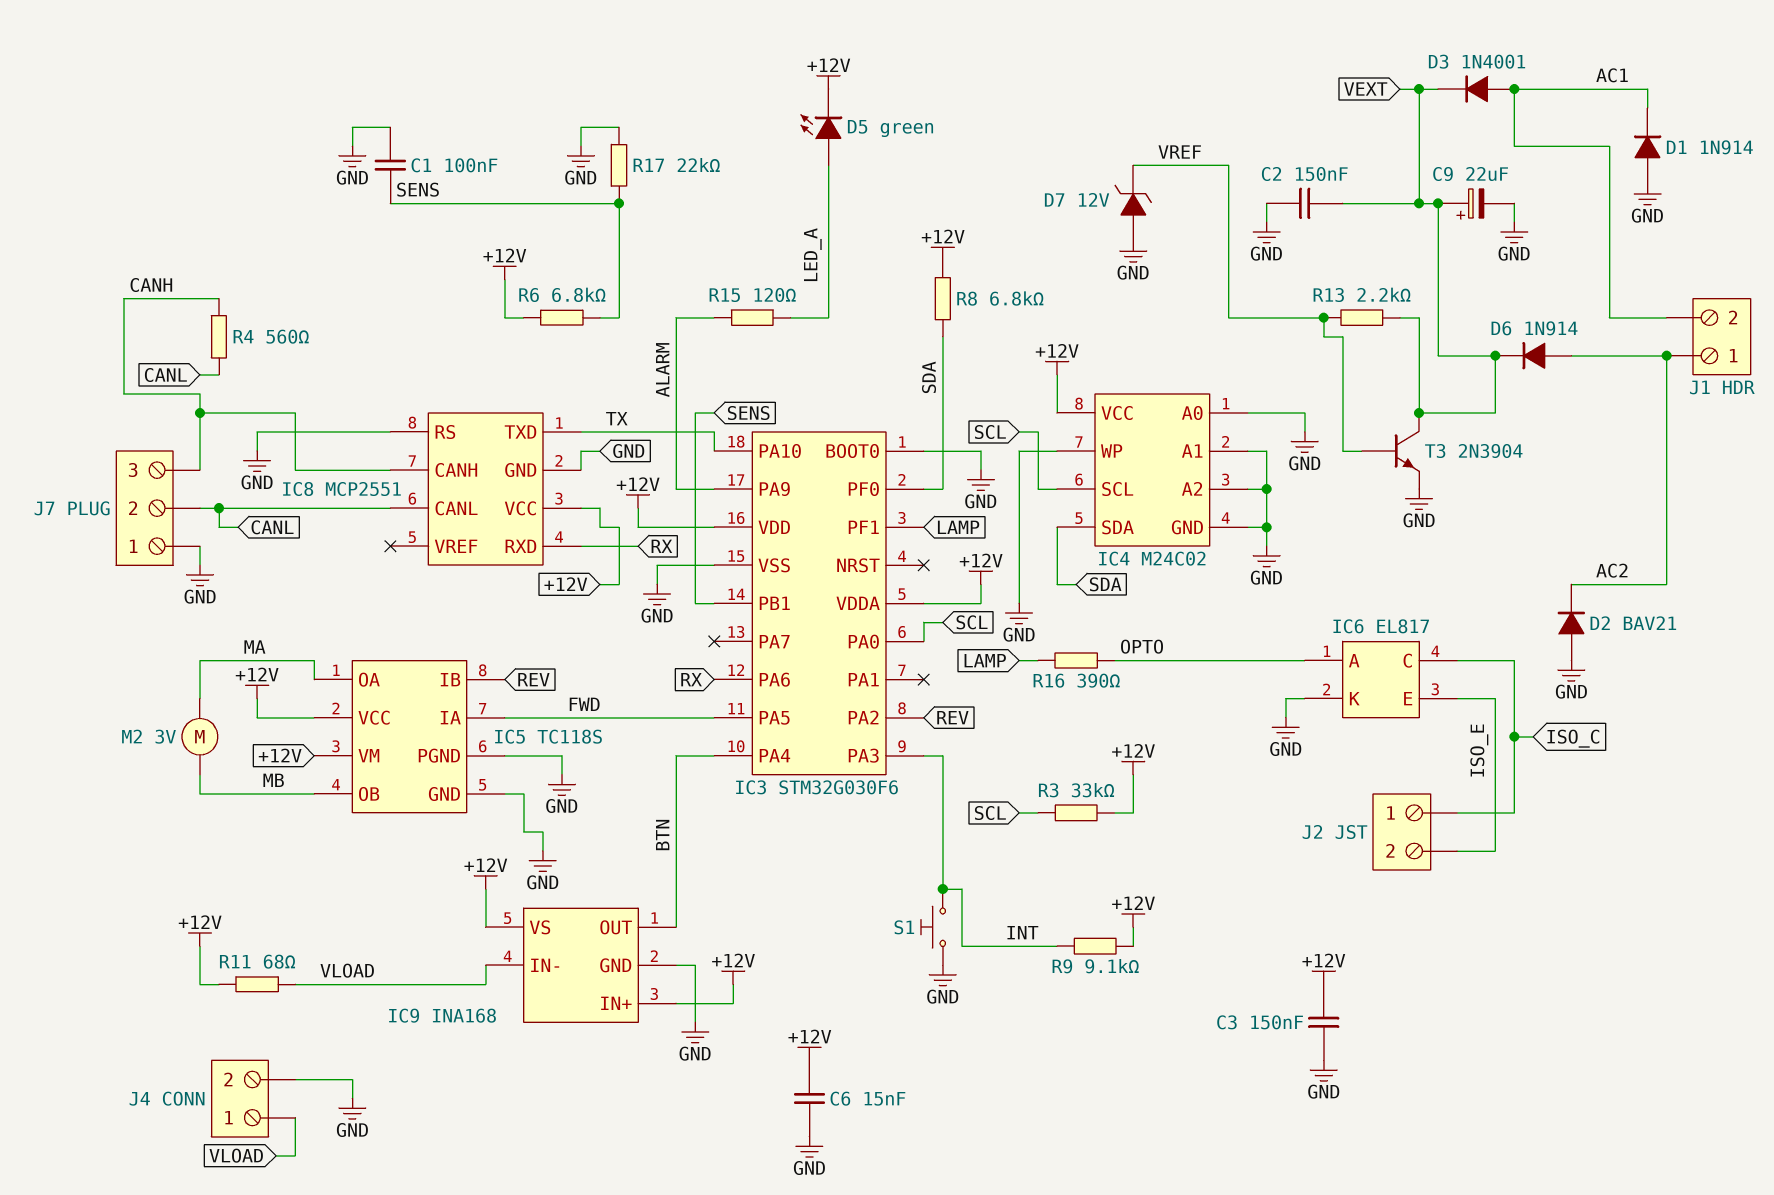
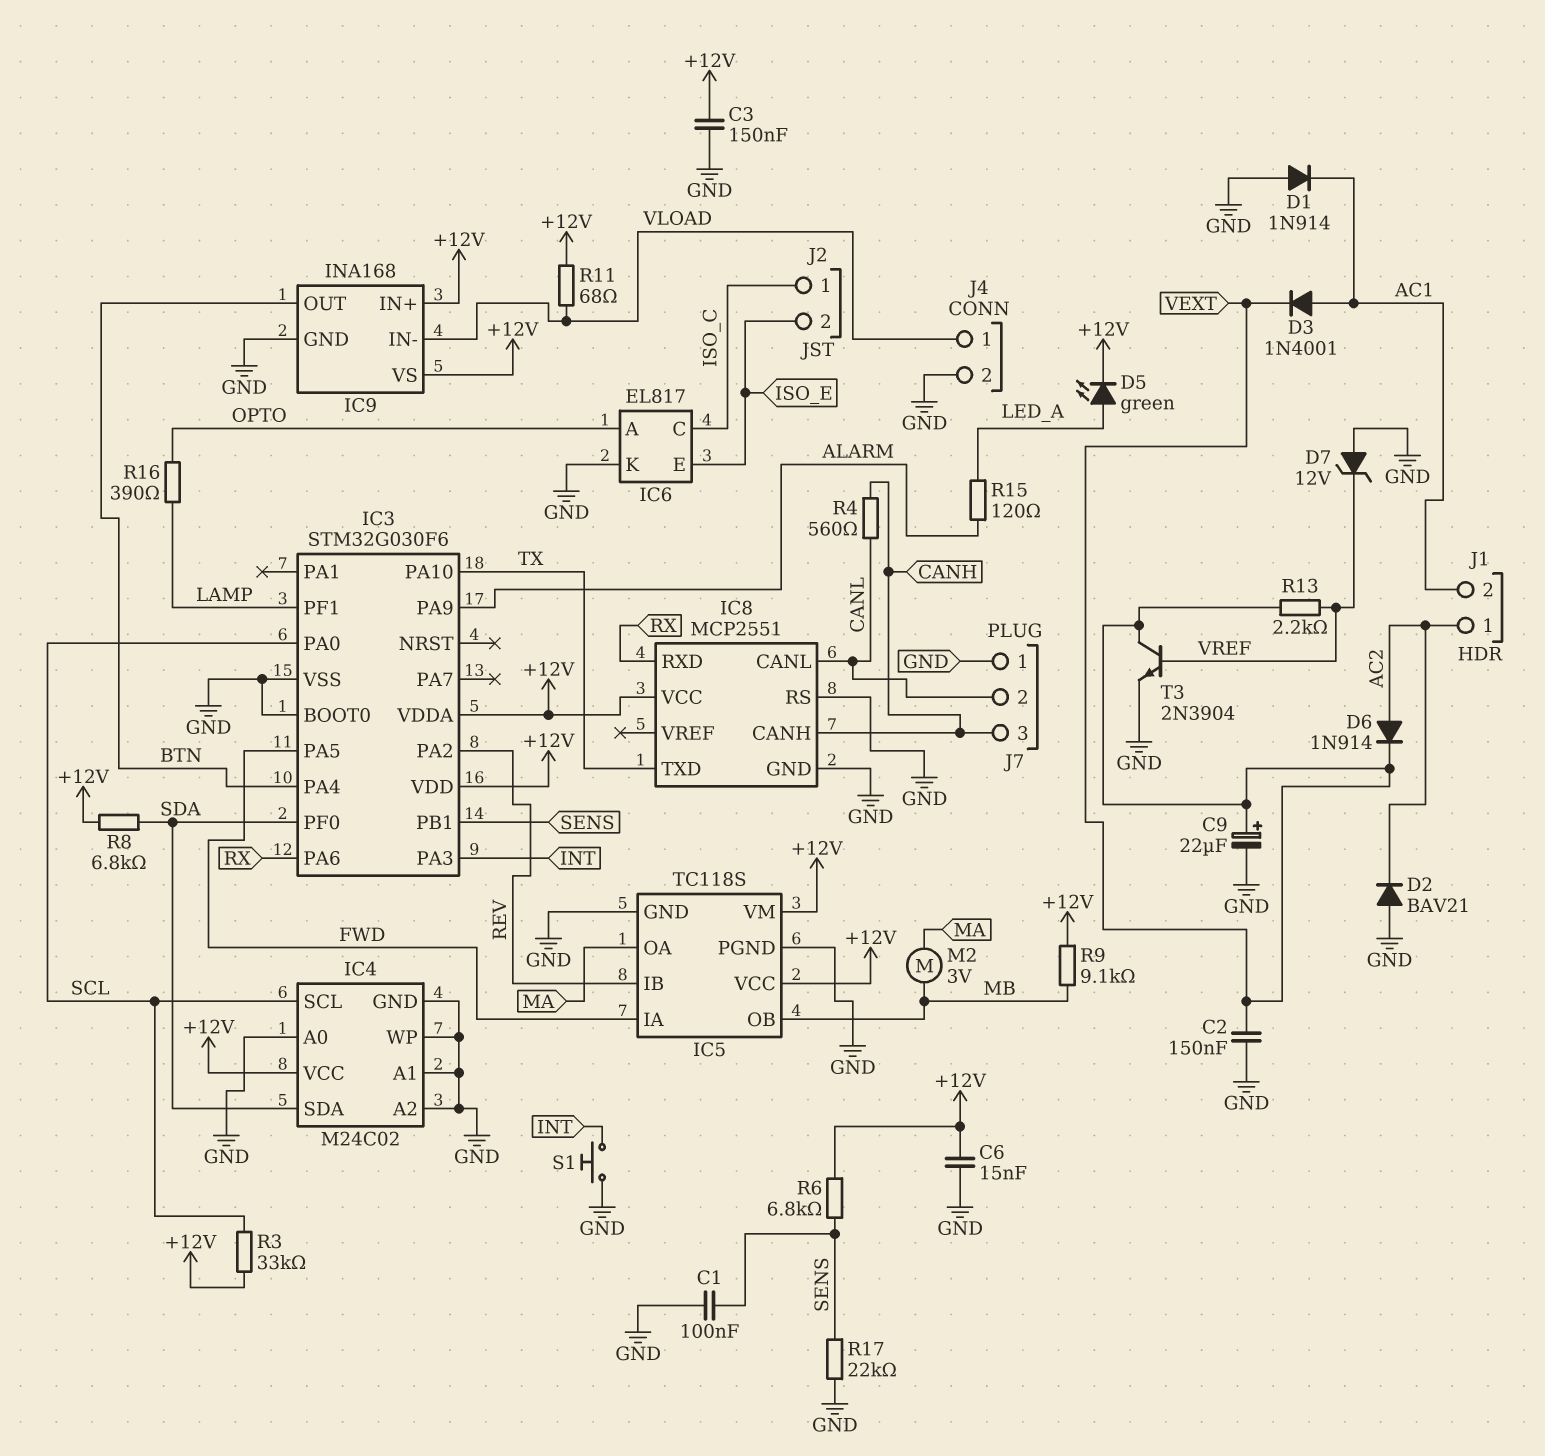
R9: 9.1k (+12V, INT) -> 9.1k (+12V, MB)

